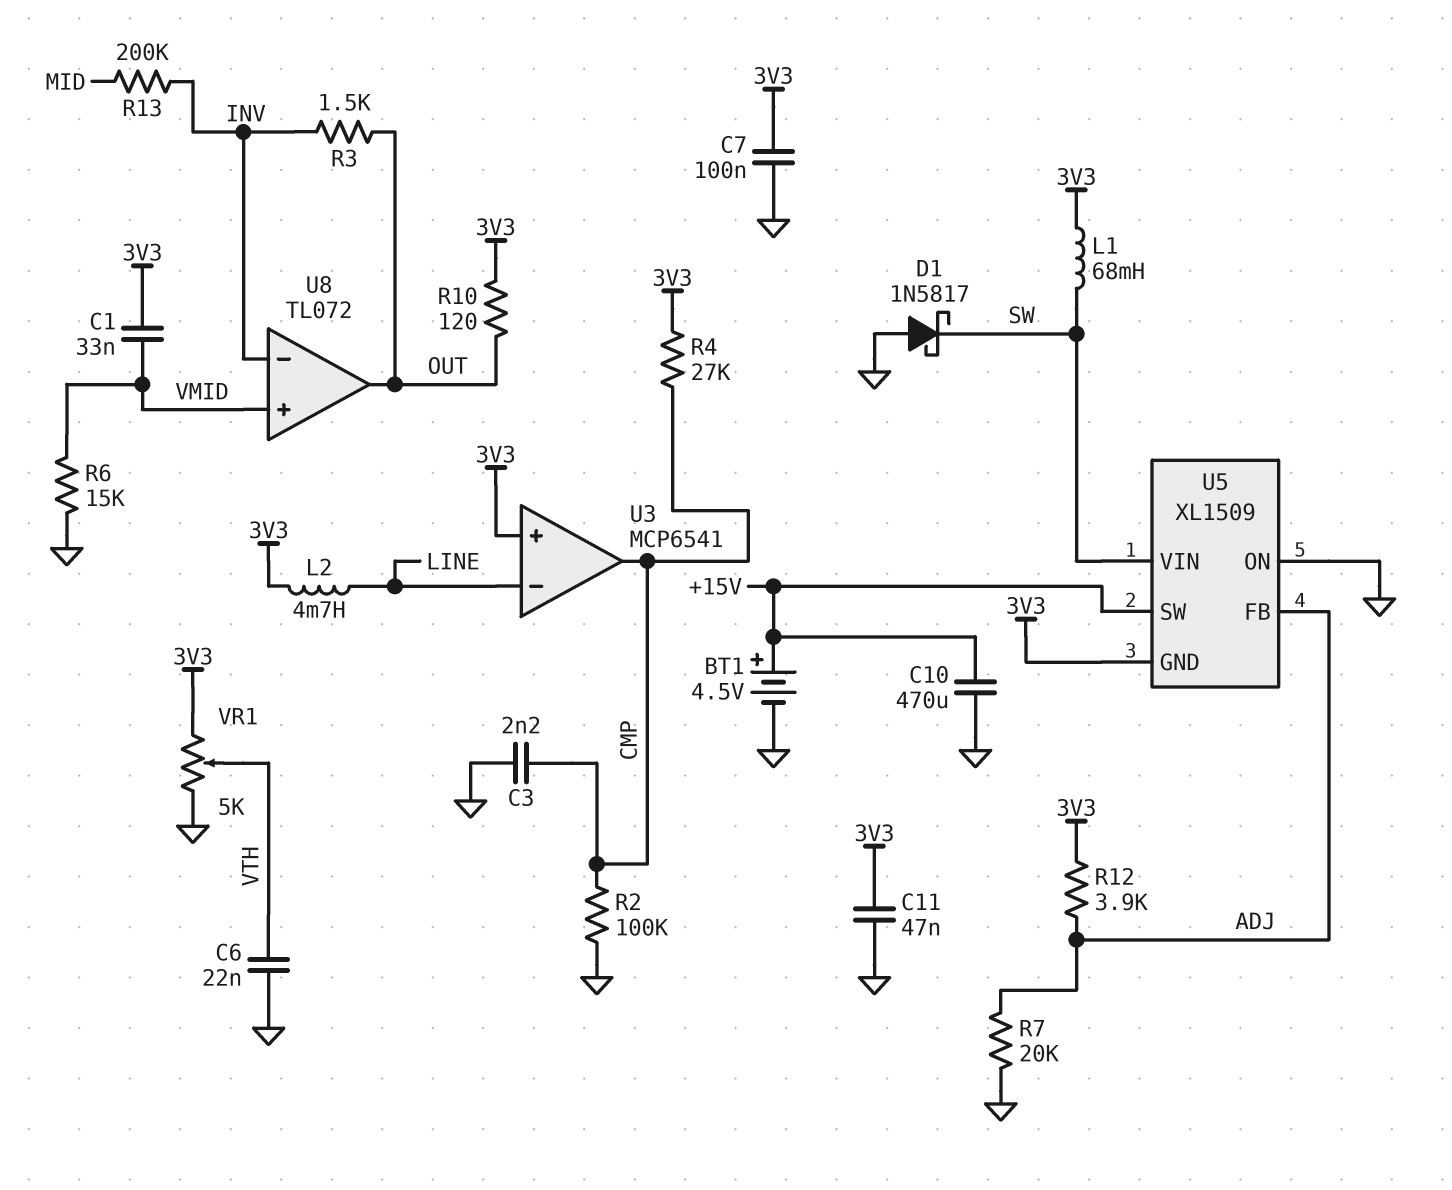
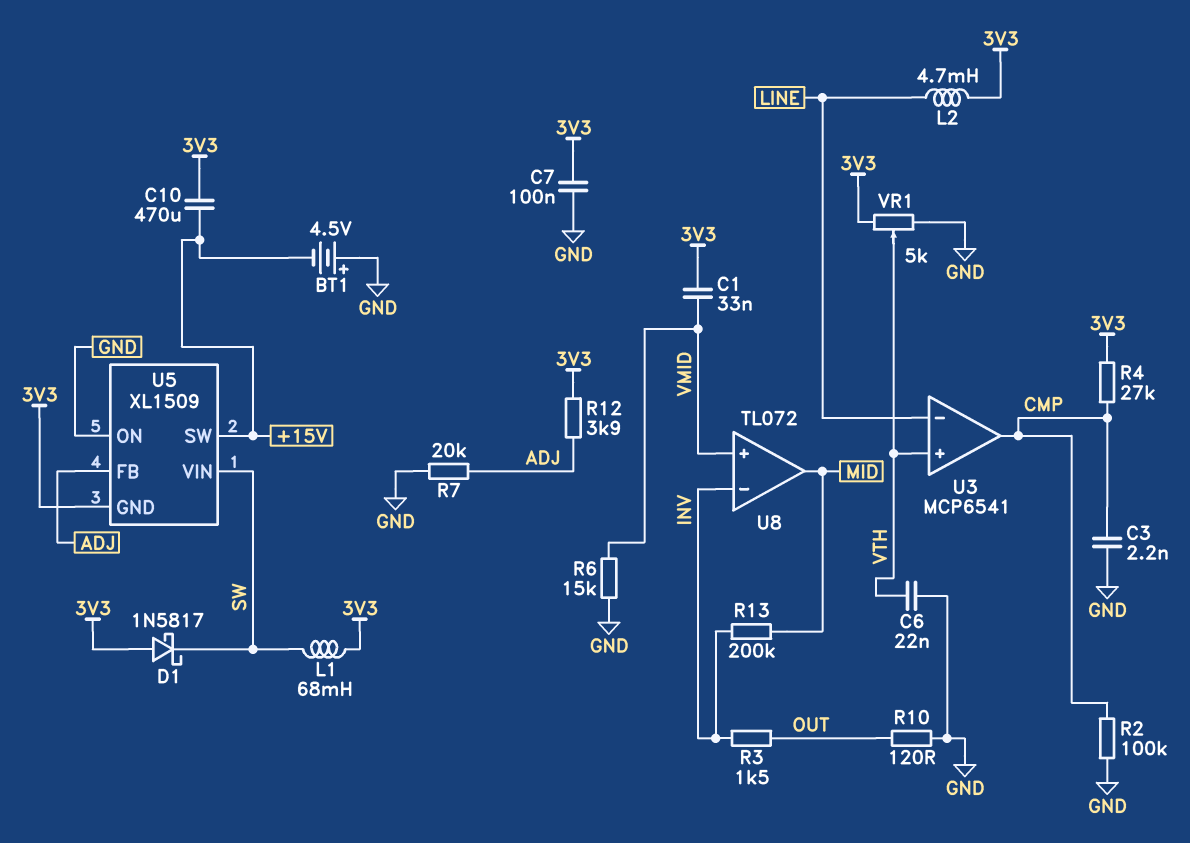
BT1: 4.5V (plus +15V, minus GND) -> 4.5V (plus GND, minus +15V)
C10: 470uF (+15V, GND) -> 470uF (+15V, 3V3)
C11: 47nF (3V3, GND) -> none
D1: schottky 1N5817 (A GND, K SW) -> schottky 1N5817 (A 3V3, K SW)
R10: 120 (3V3, OUT) -> 120 (GND, OUT)
U3 pin in+: 3V3 -> VTH
U8 pin out: OUT -> MID

